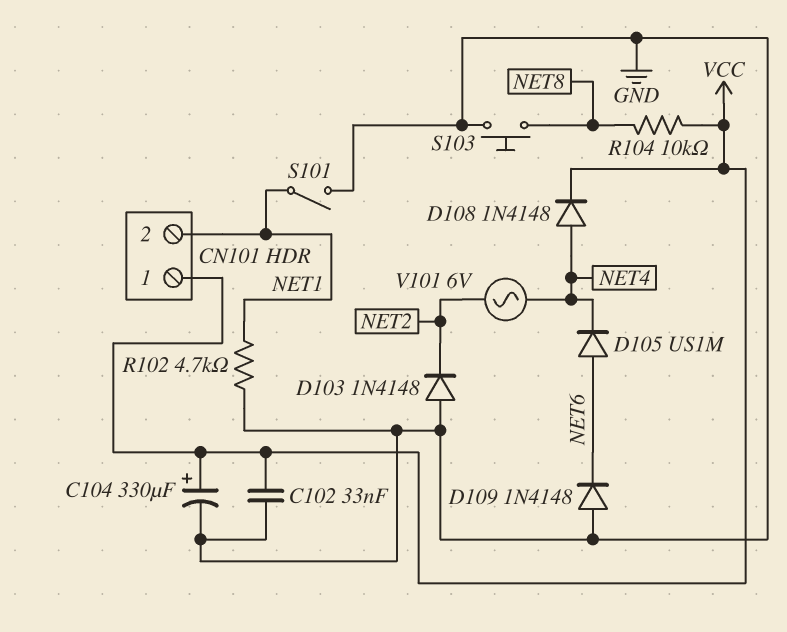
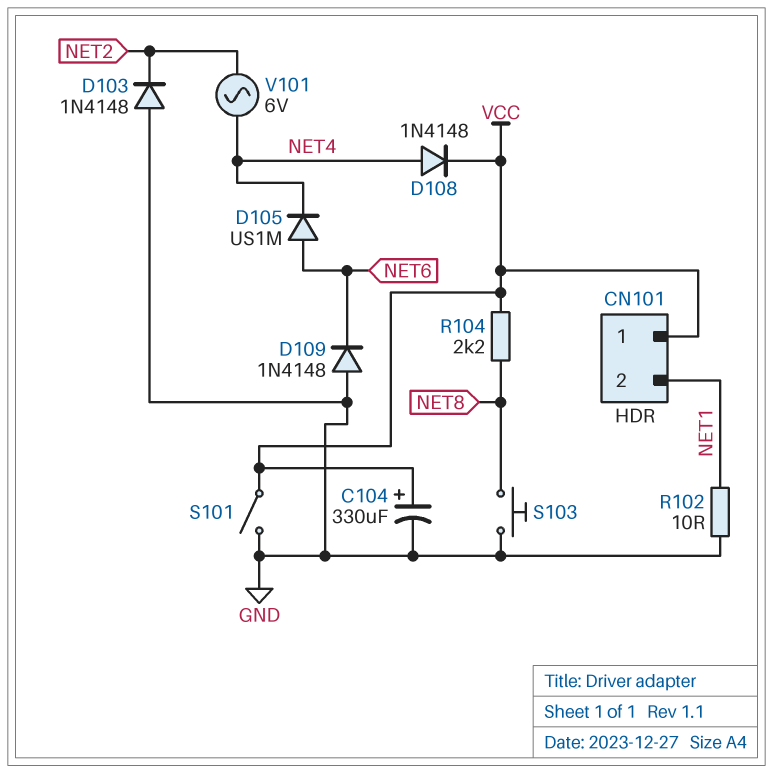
C102: 33nF (GND, VCC) -> none
R102: 4.7k (GND, NET1) -> 10 (GND, NET1)
R104: 10k (NET8, VCC) -> 2.2k (NET8, VCC)
S101: switch (GND, NET1) -> switch (GND, VCC)

